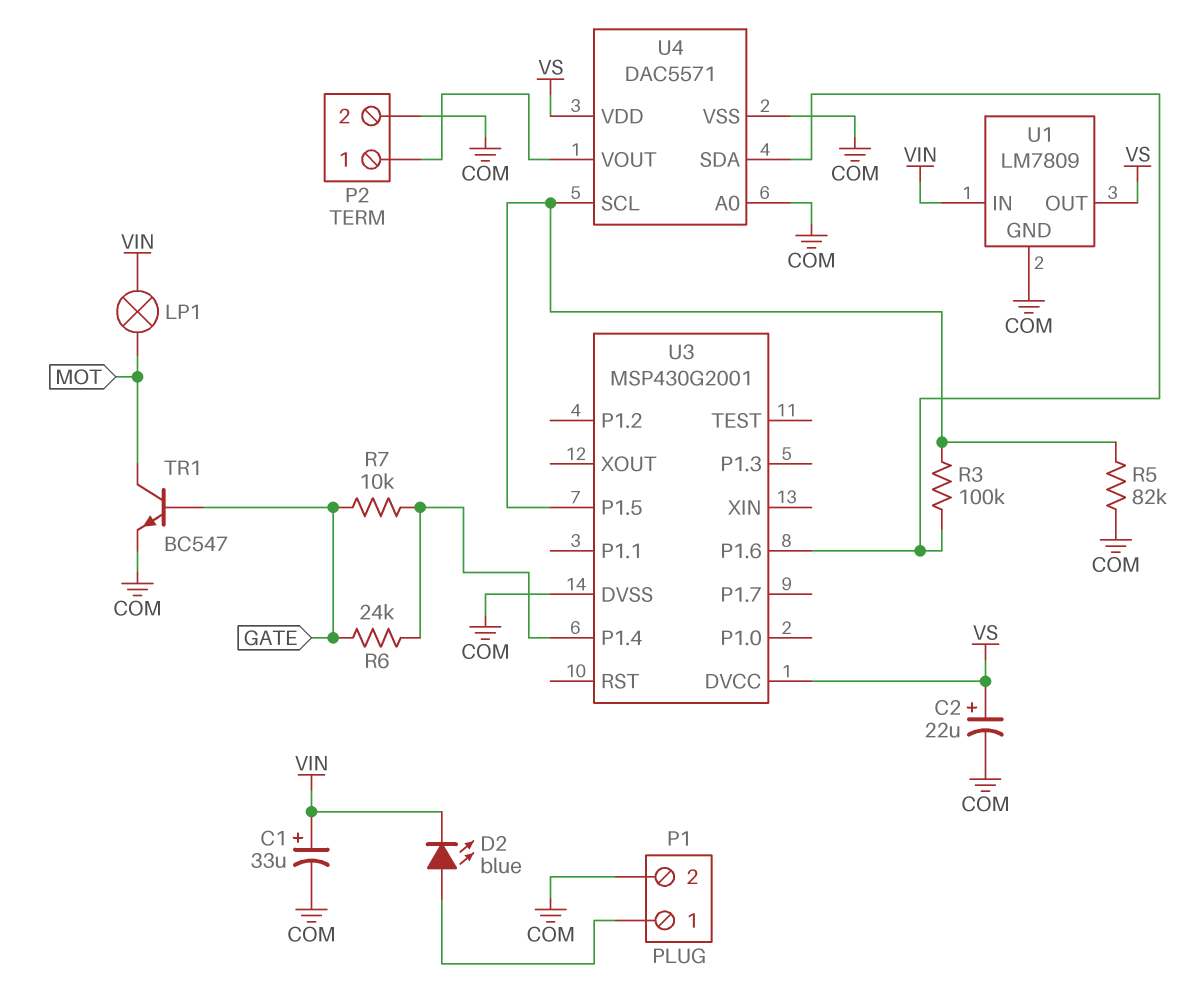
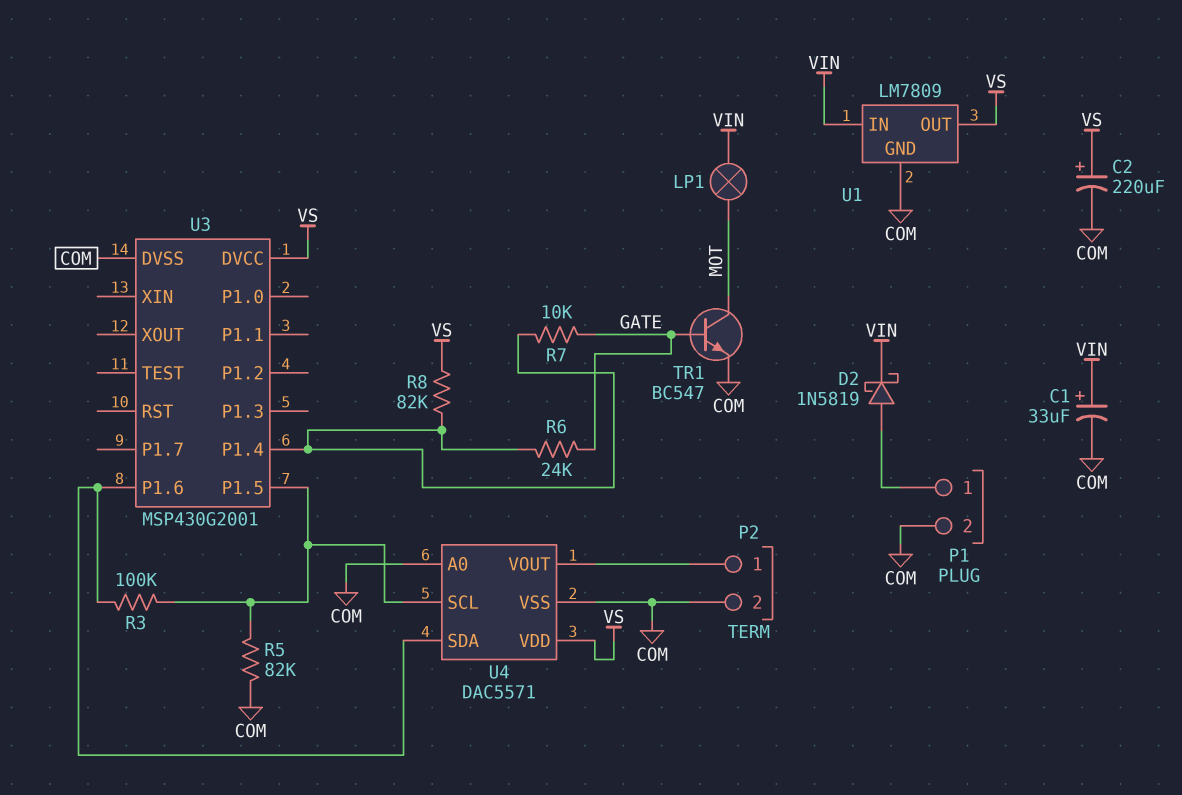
C2: 22uF (plus VS, minus COM) -> 220uF (plus VS, minus COM)
D2: LED blue (A P1/1, K VIN) -> schottky 1N5819 (A P1/1, K VIN)
R8: none -> 82k (U3/P1.4, VS)

